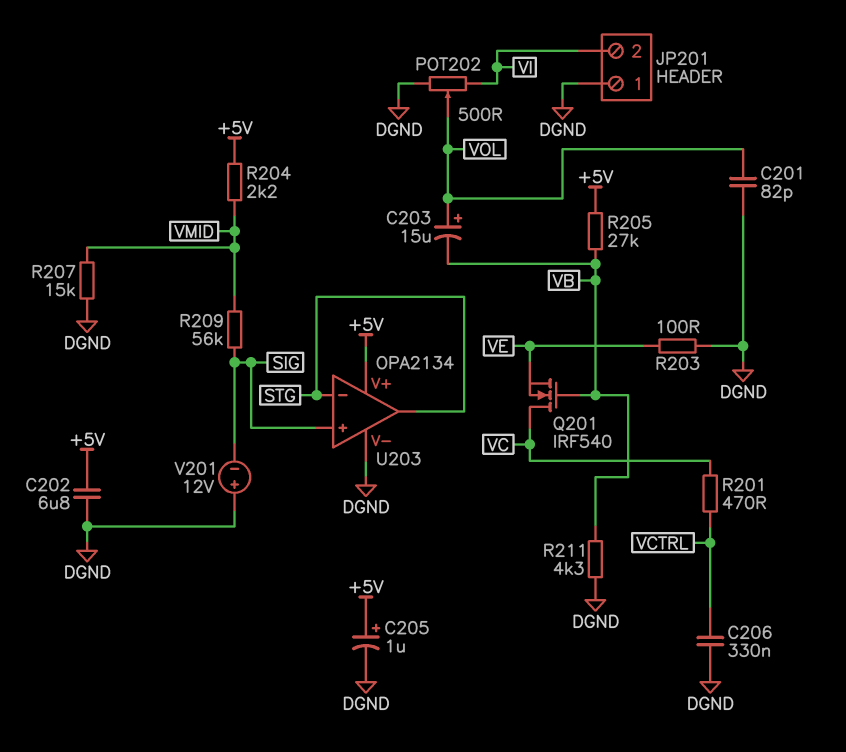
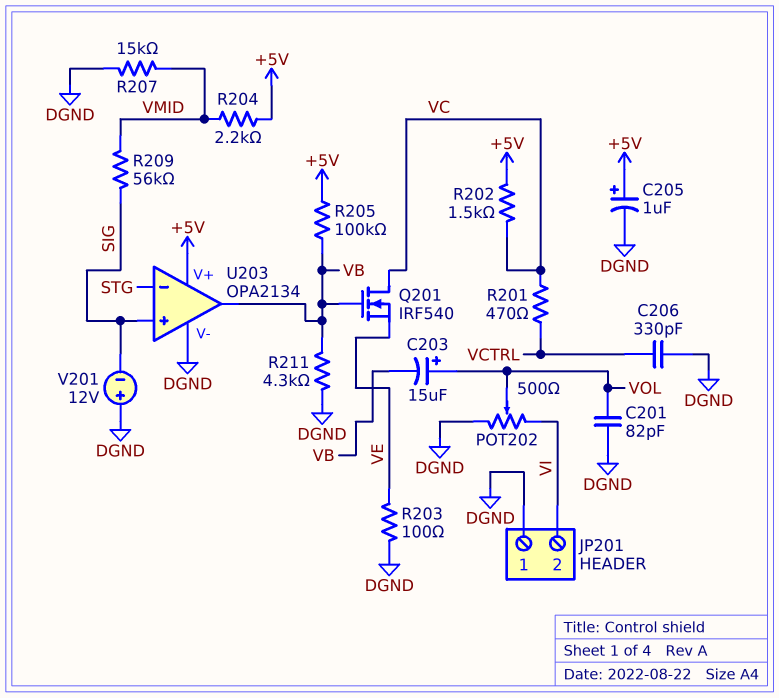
C202: 6.8uF (+5V, DGND) -> none
C206: 330nF (DGND, VCTRL) -> 330pF (DGND, VCTRL)
R202: none -> 1.5k (+5V, VC)
R205: 27k (+5V, VB) -> 100k (+5V, VB)
U203 pin out: STG -> VB

